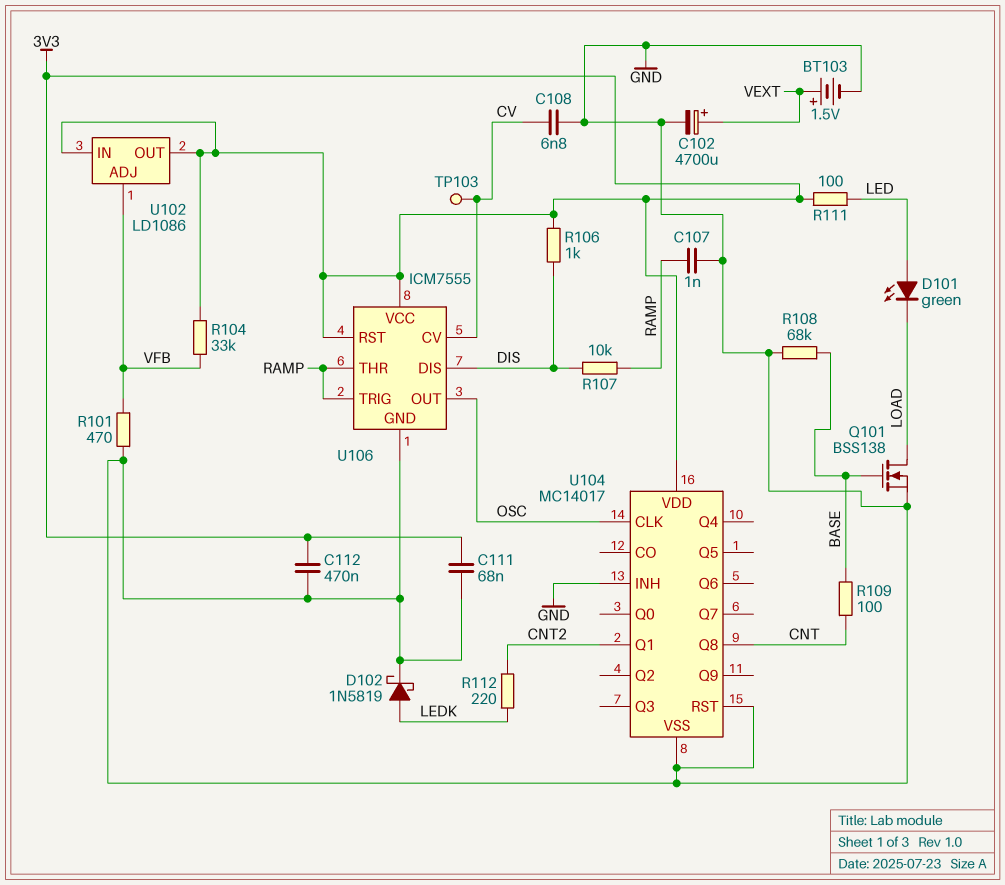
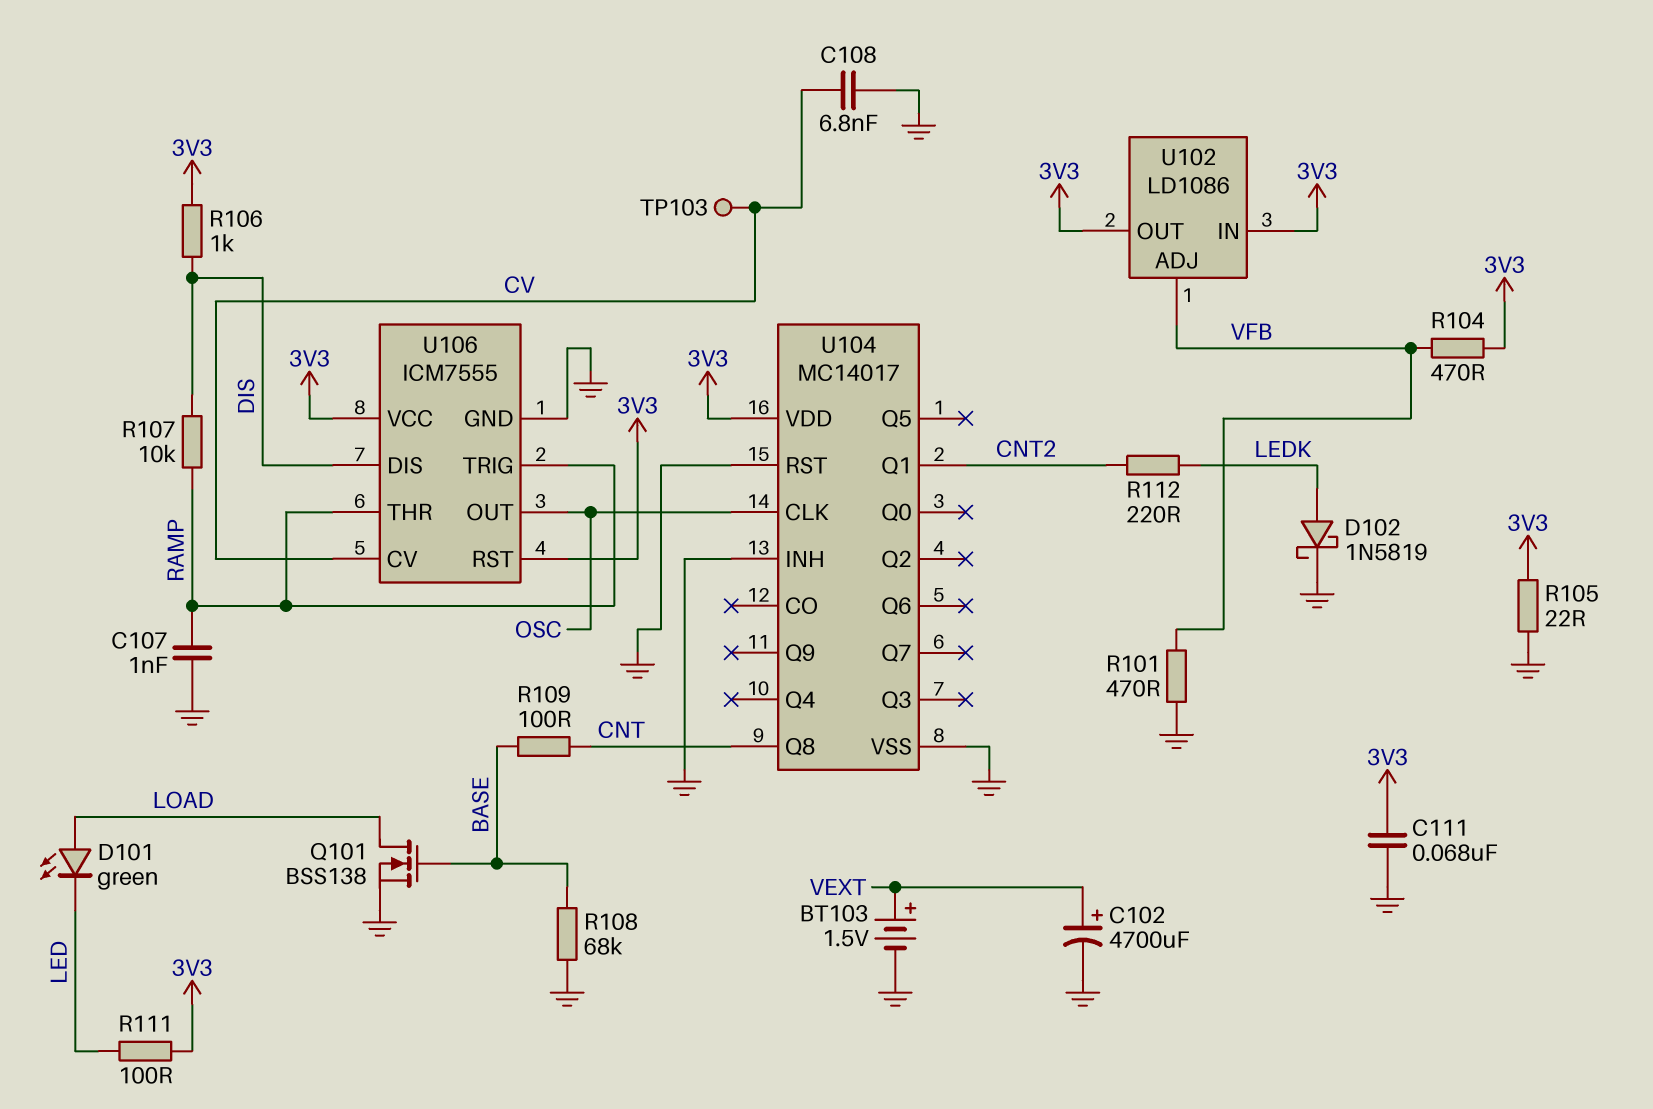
C112: 470nF (3V3, GND) -> none
D101: LED green (A LED, K LOAD) -> LED green (A LOAD, K LED)
R104: 33k (3V3, VFB) -> 470 (3V3, VFB)
R105: none -> 22 (3V3, GND)

